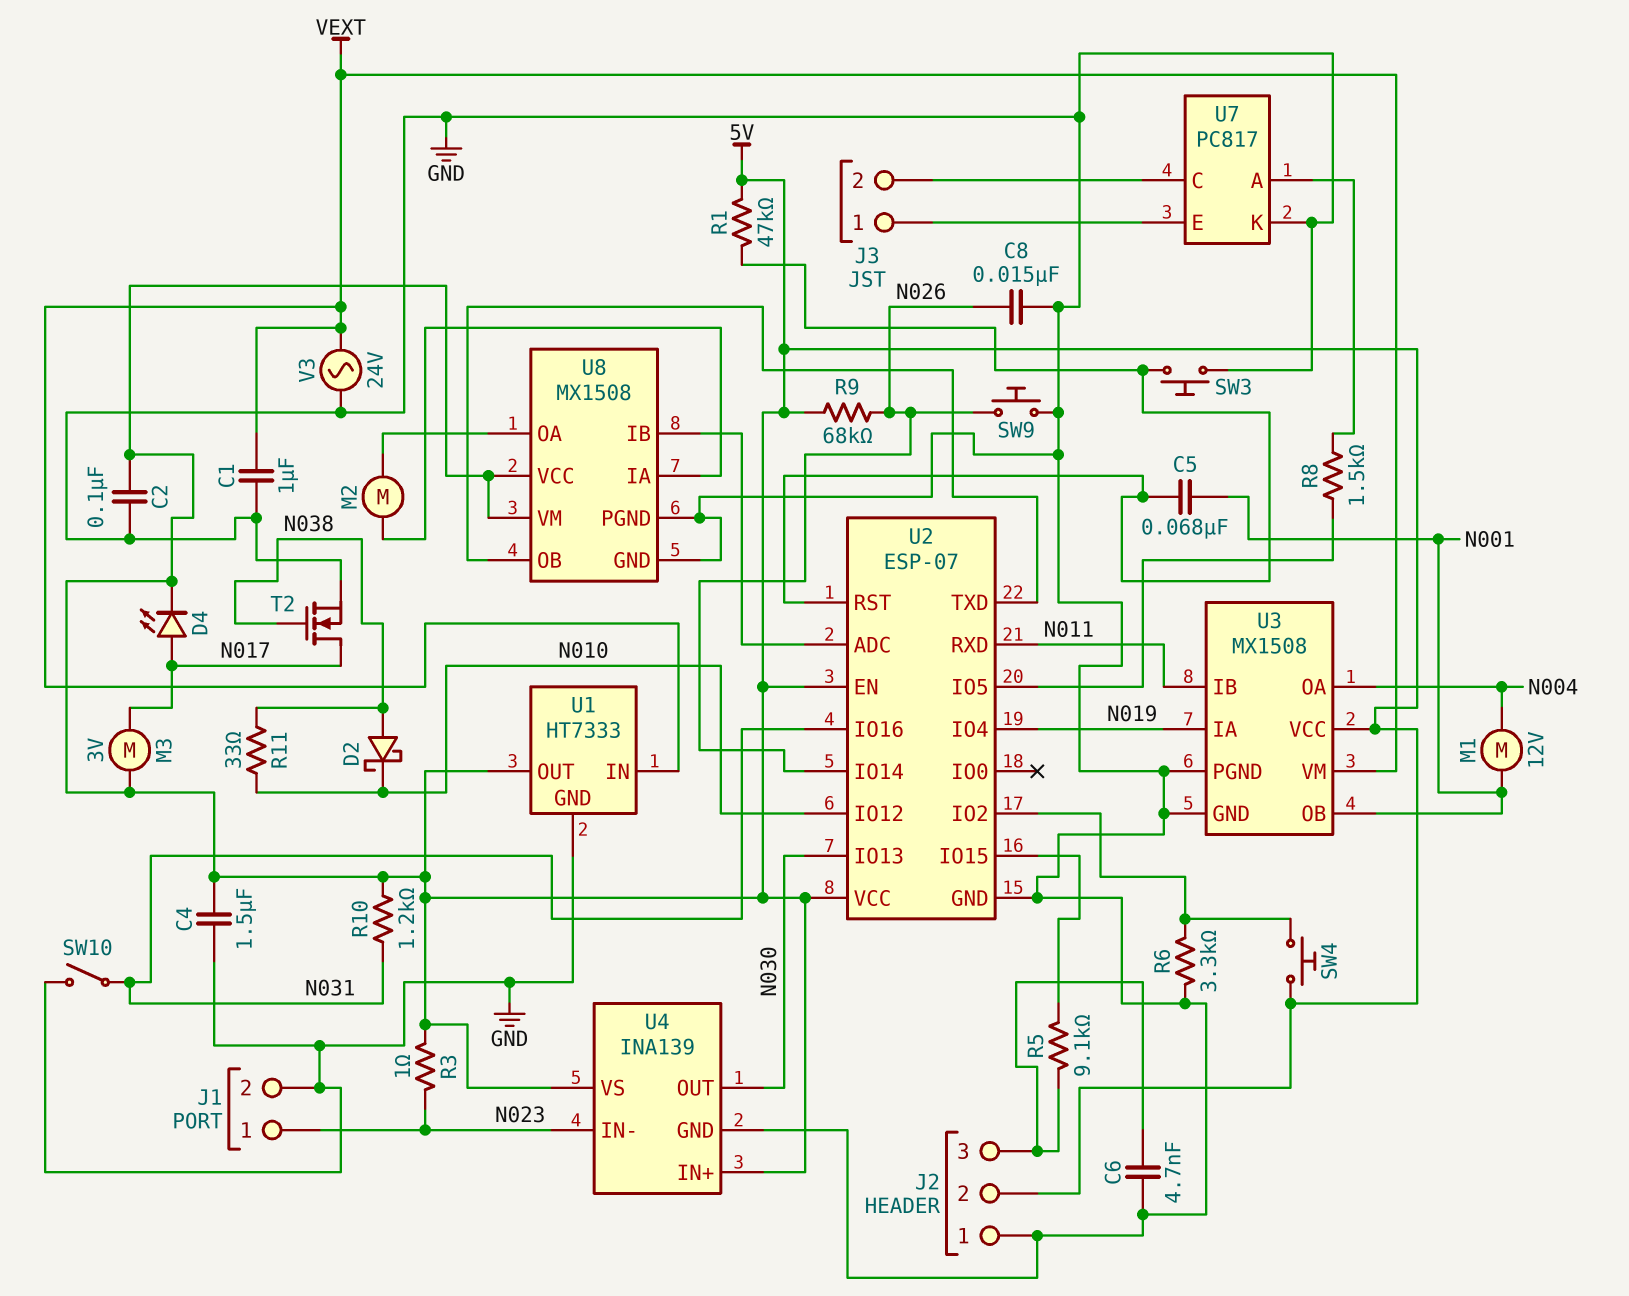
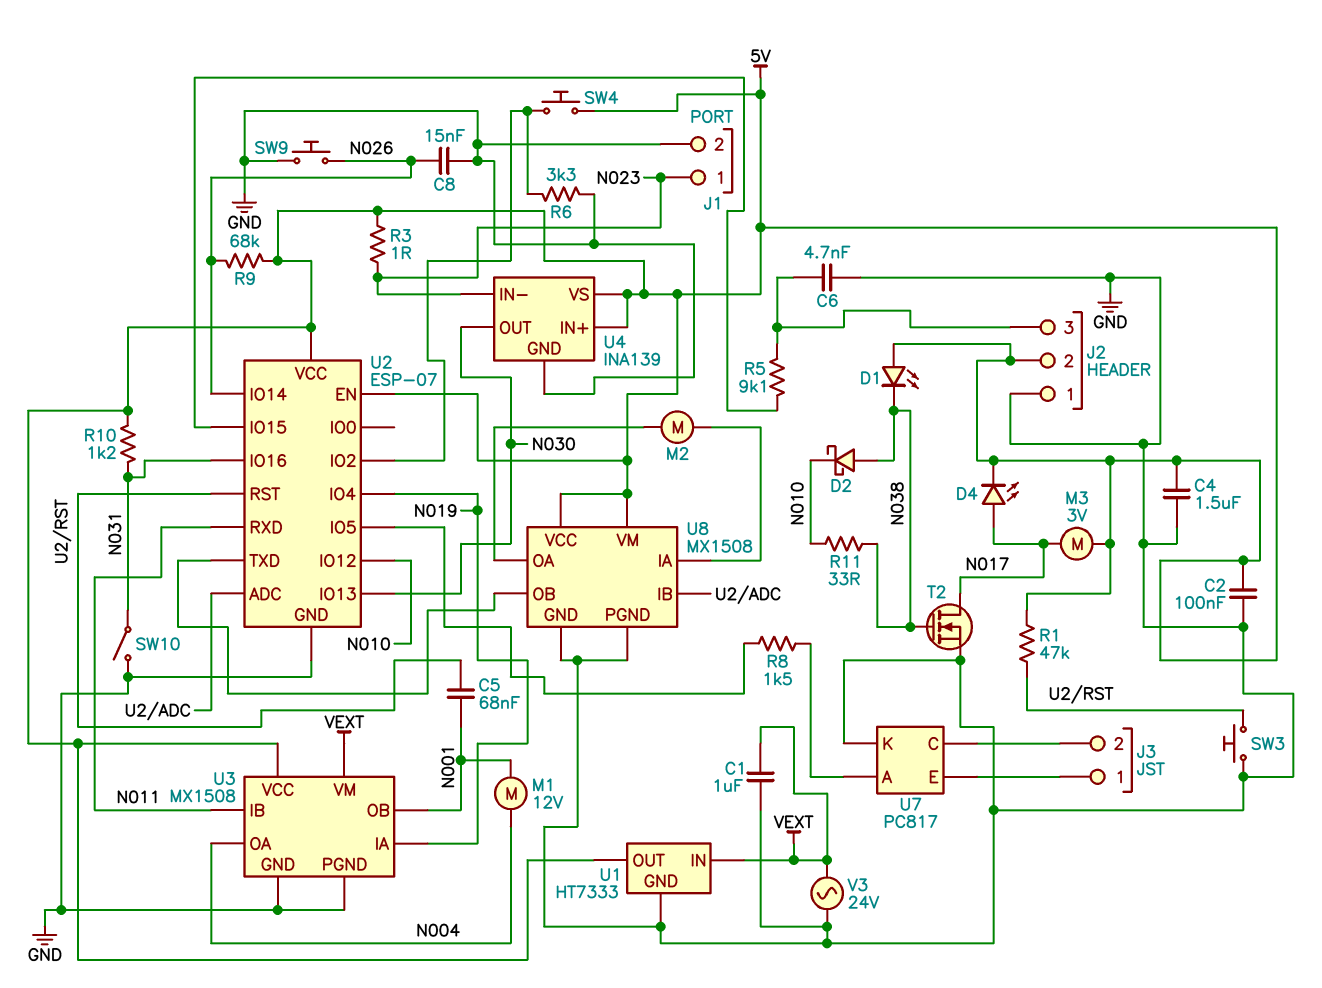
D1: none -> LED (A 5V, K N038)

